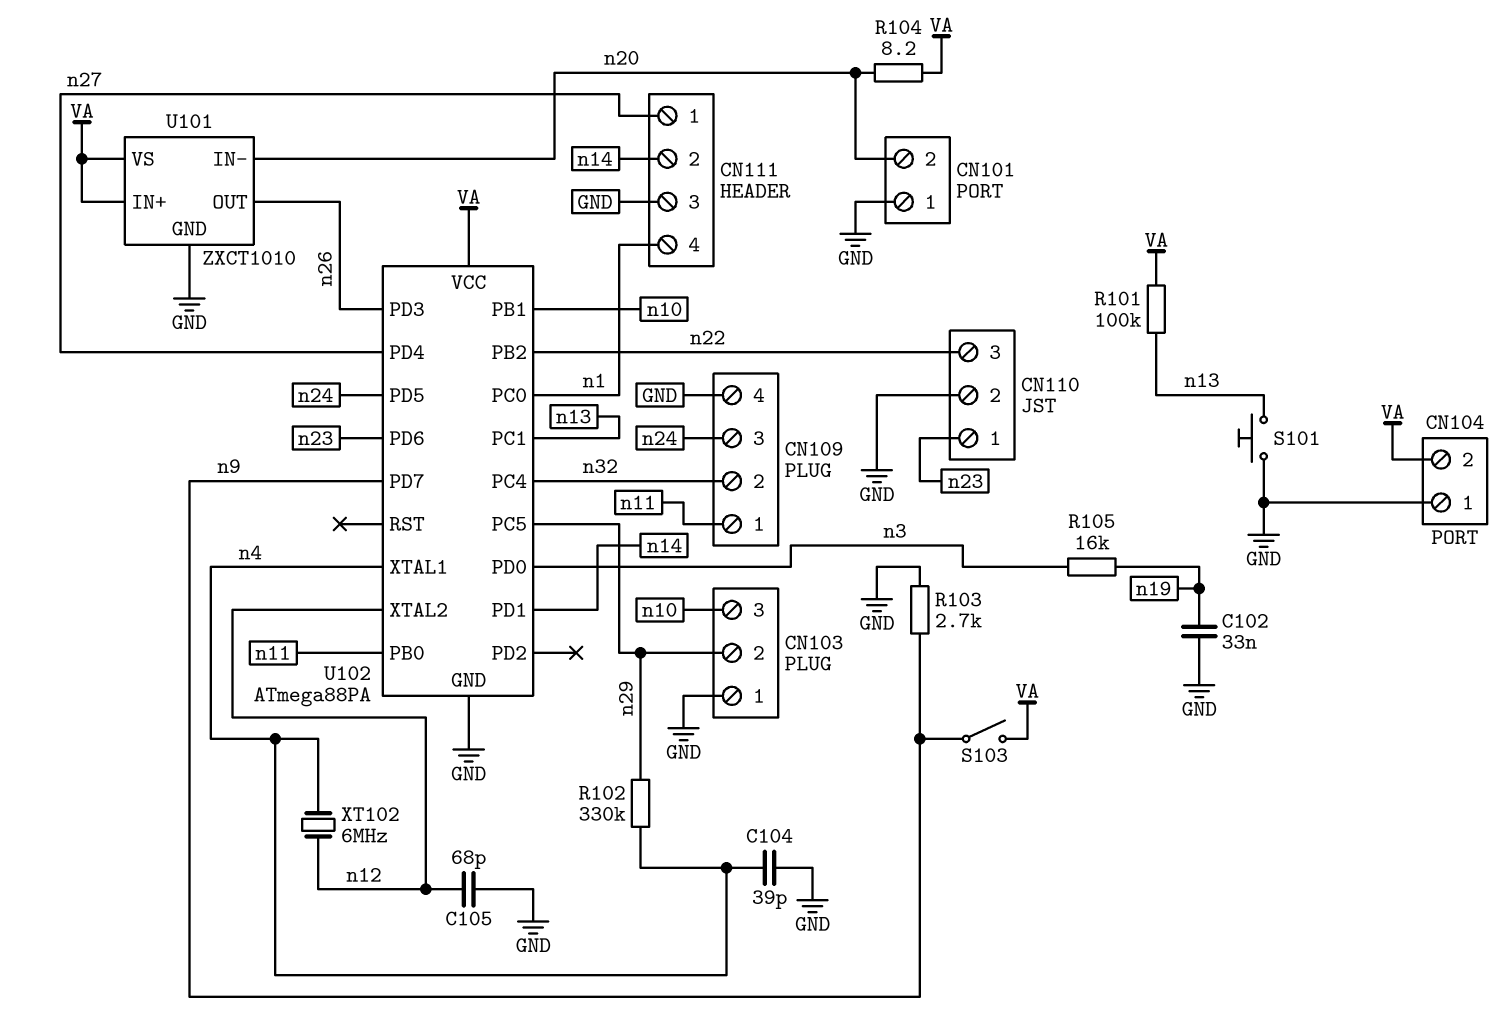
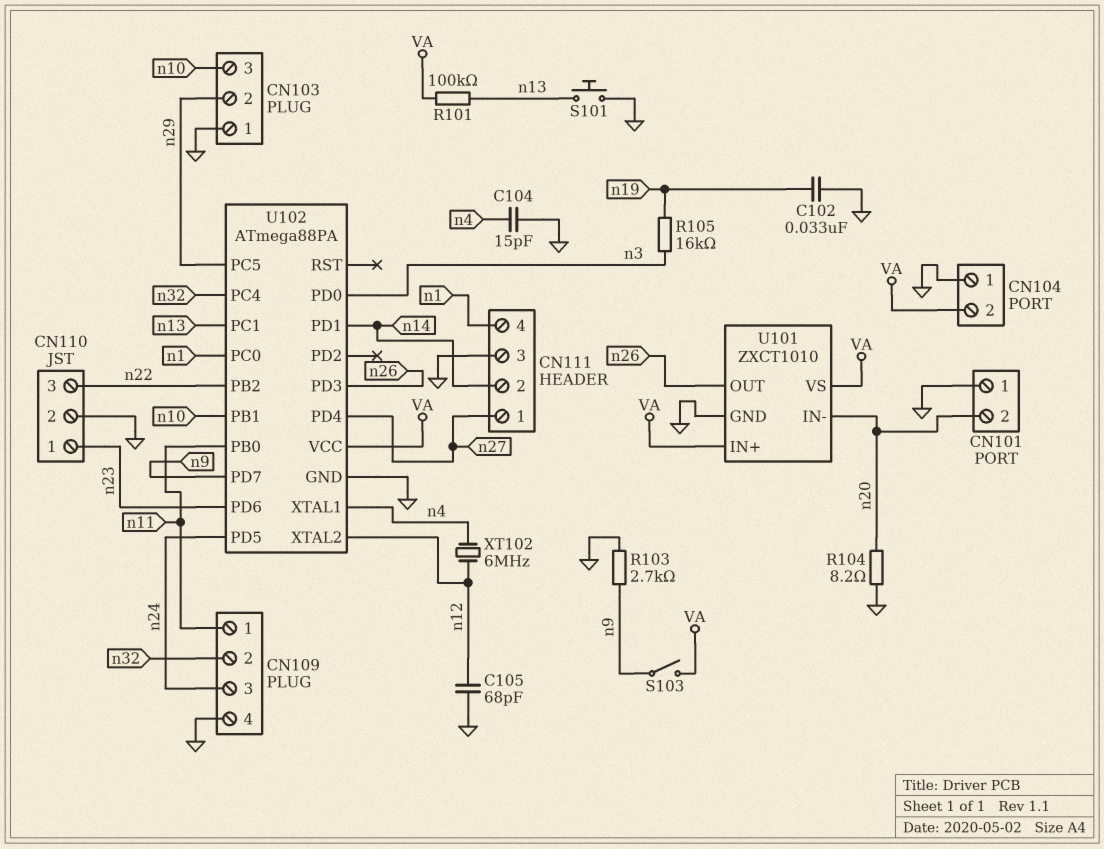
C104: 39pF (GND, n4) -> 15pF (GND, n4)
R102: 330k (n4, n29) -> none
R104: 8.2 (VA, n20) -> 8.2 (GND, n20)

